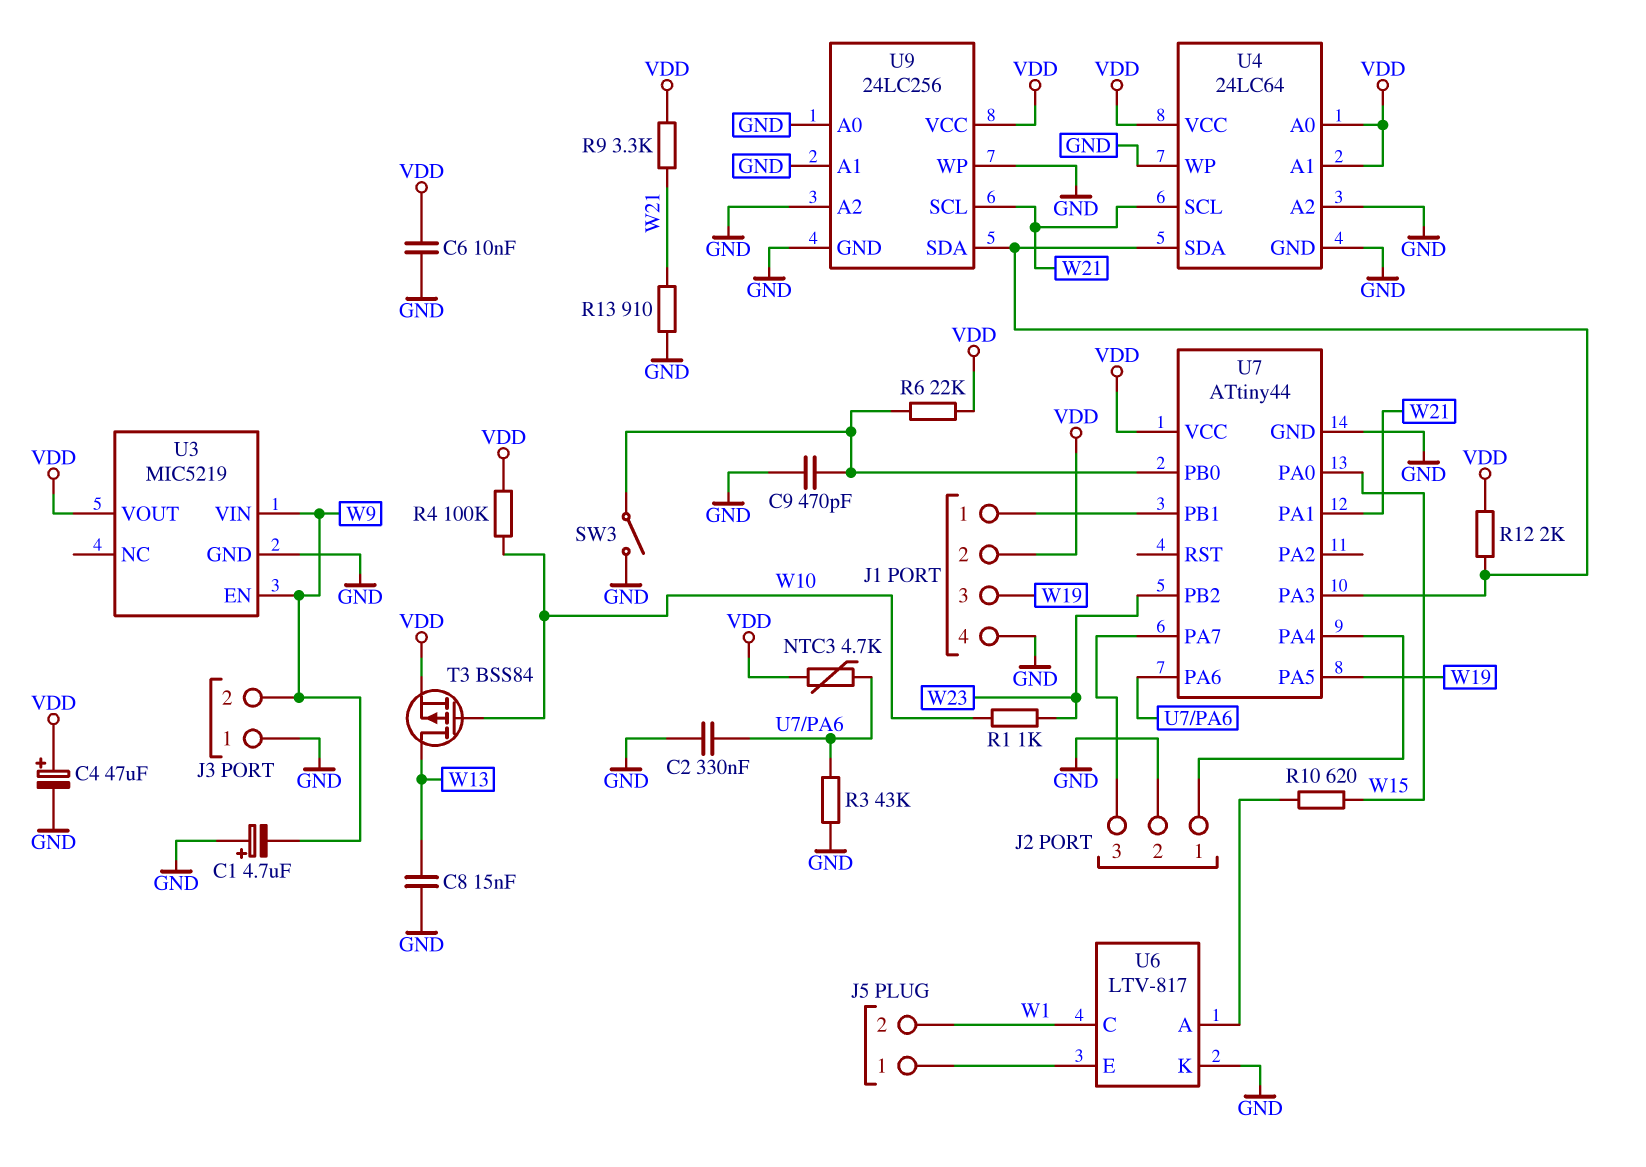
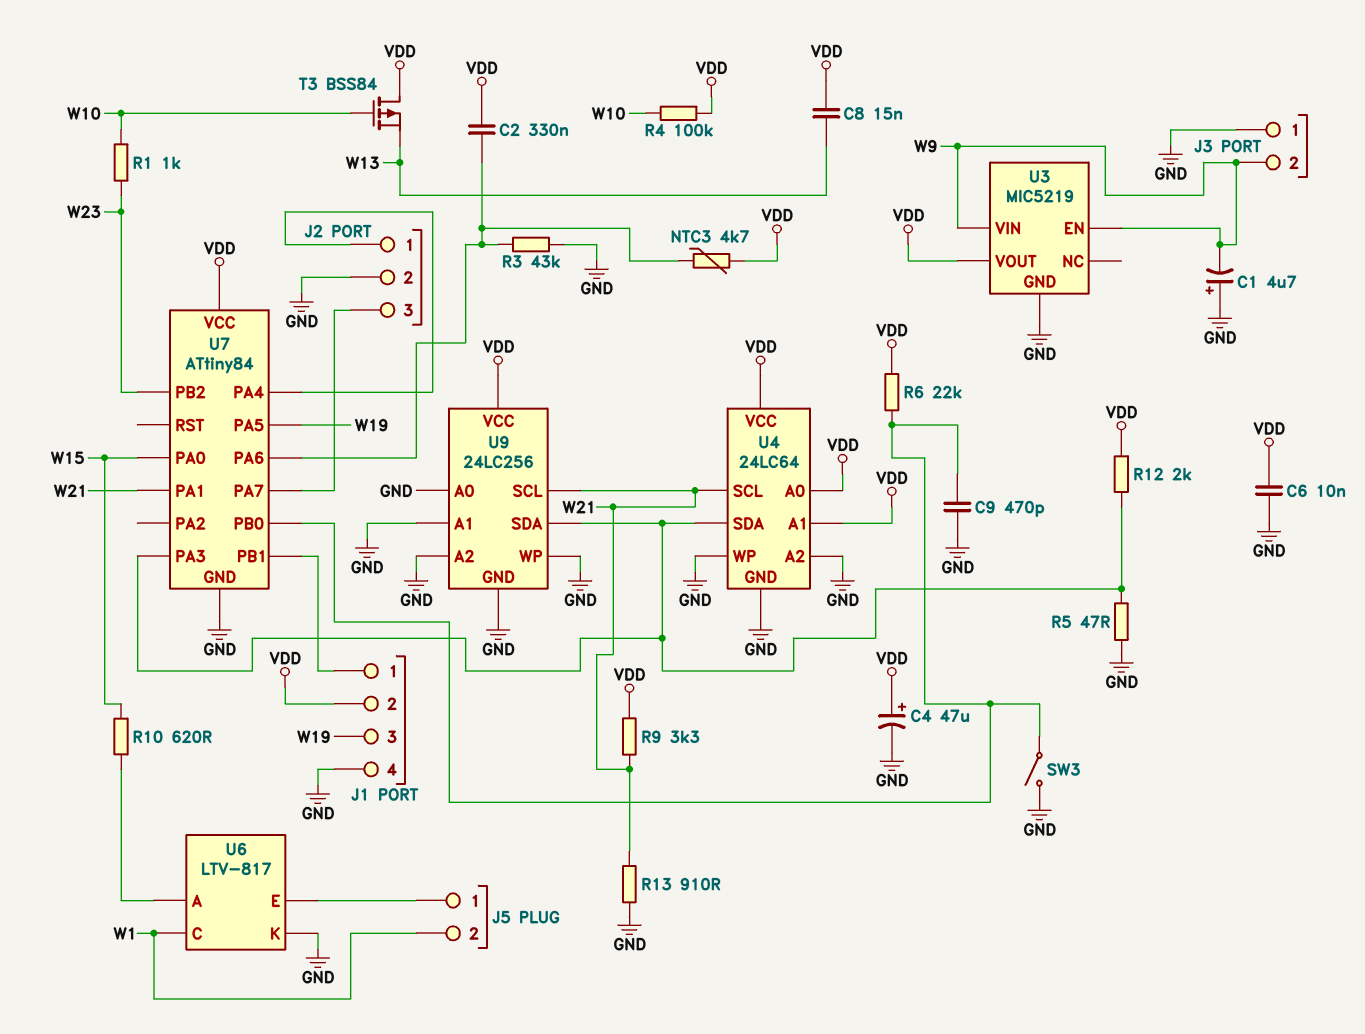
C2: 330nF (GND, U7/PA6) -> 330nF (U7/PA6, VDD)
C8: 15nF (GND, W13) -> 15nF (VDD, W13)
R5: none -> 47 (GND, U4/SDA)
T3: PMOS BSS84 (G W10, D W13, S VDD) -> PMOS BSS84 (G W10, D VDD, S W13)
U7: ATtiny44 -> ATtiny84

